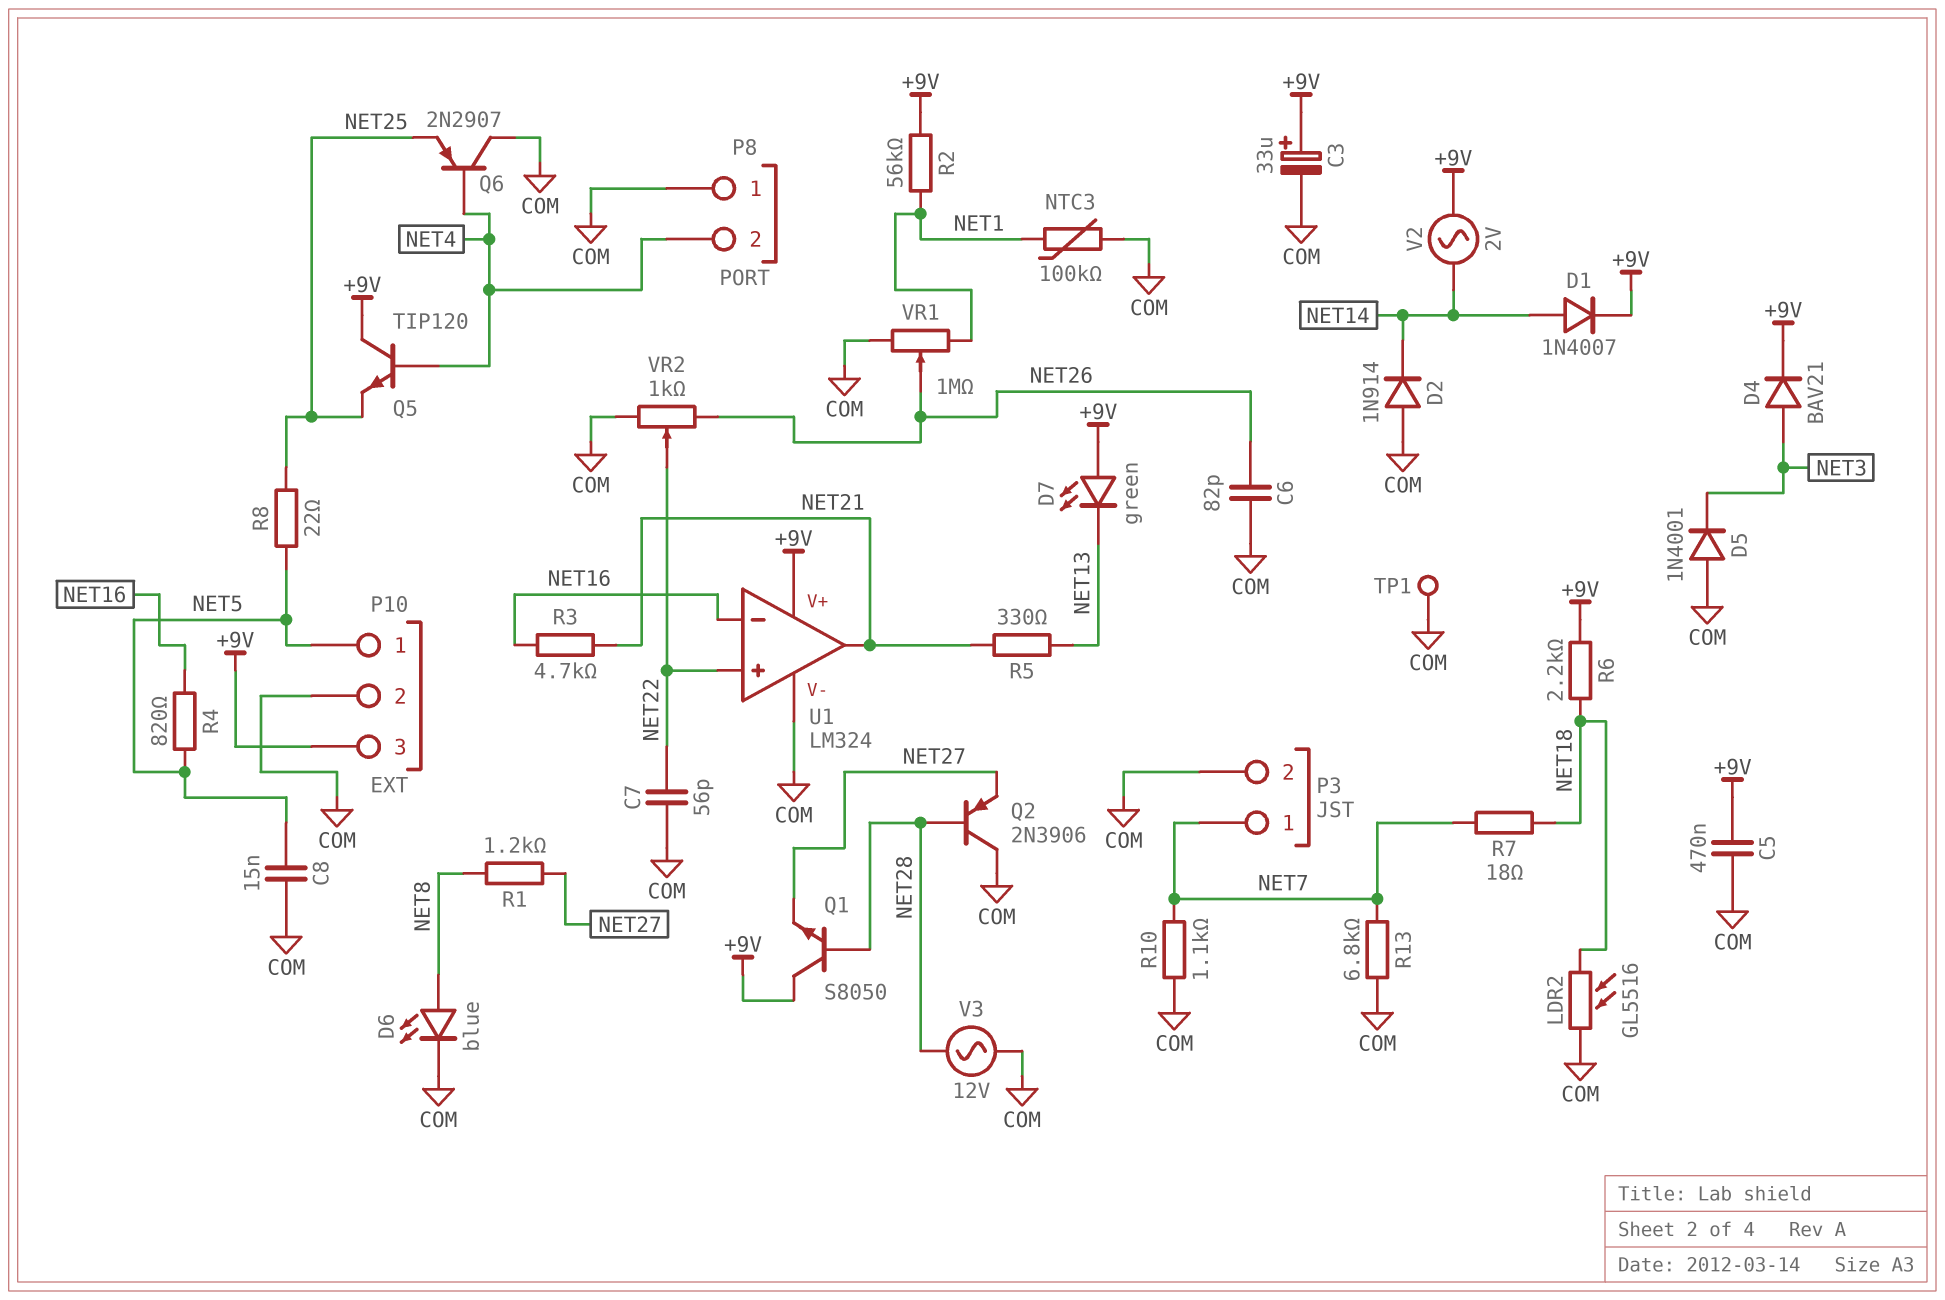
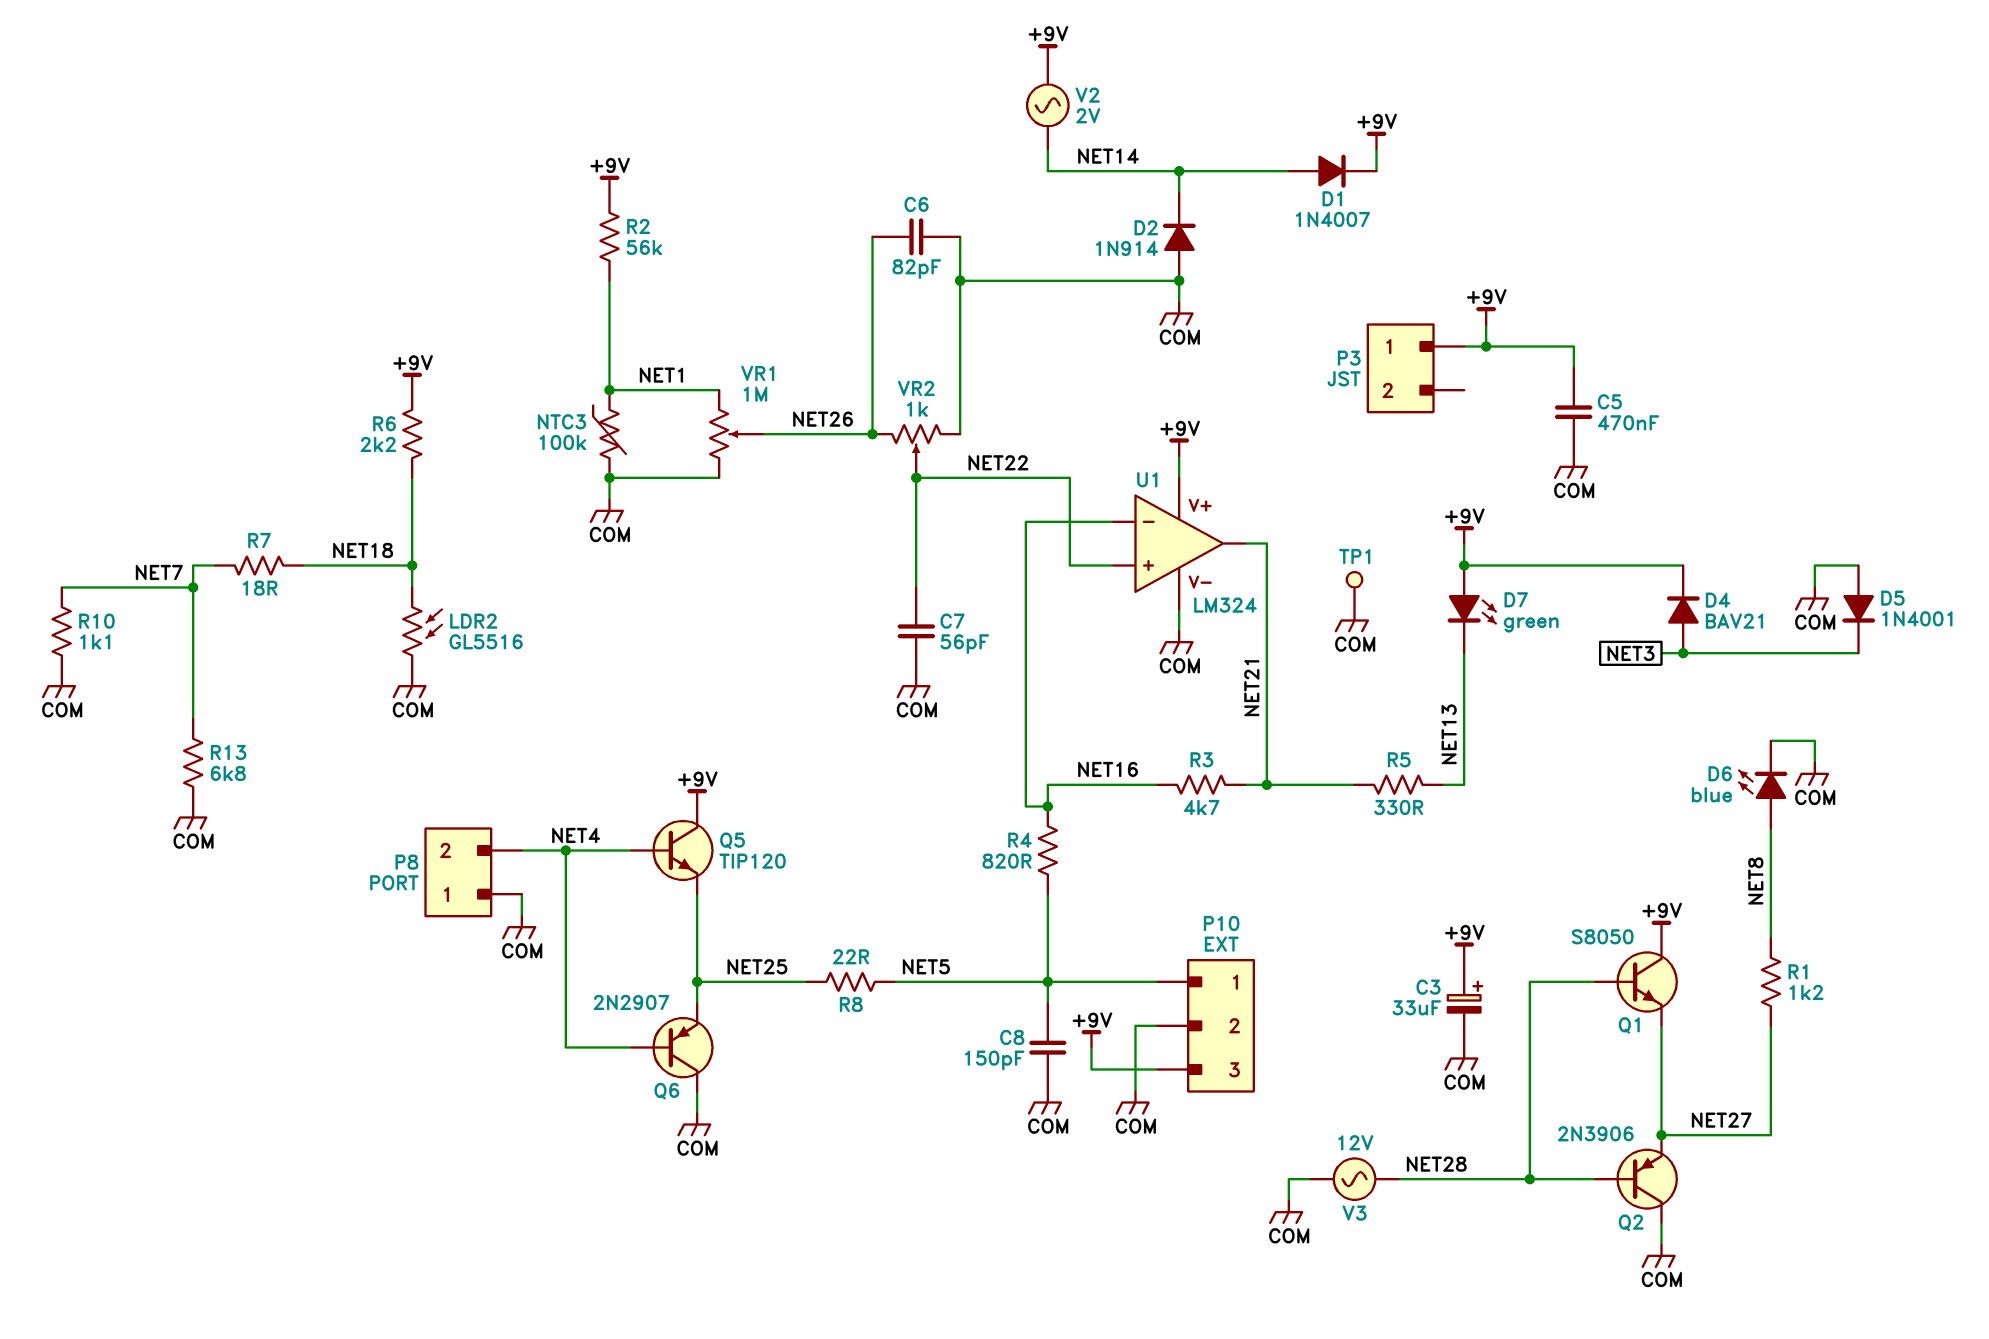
C8: 15nF (COM, NET5) -> 150pF (COM, NET5)
P3 pin 1: NET7 -> +9V
P3 pin 2: COM -> none

